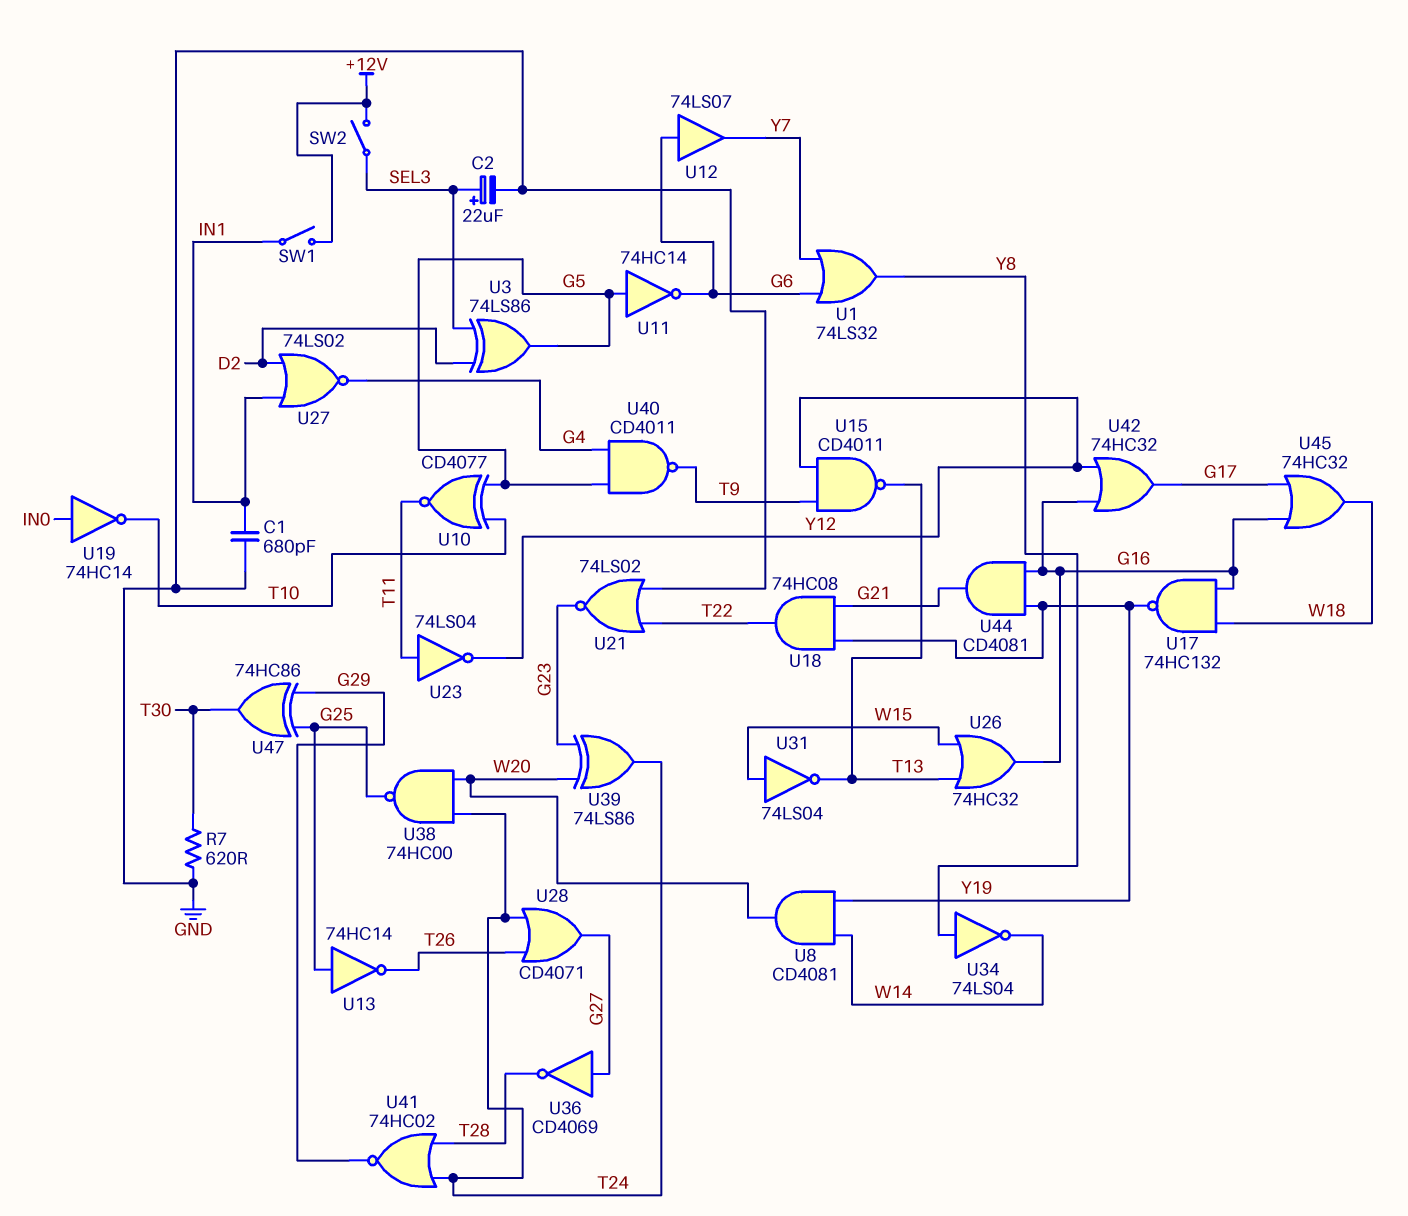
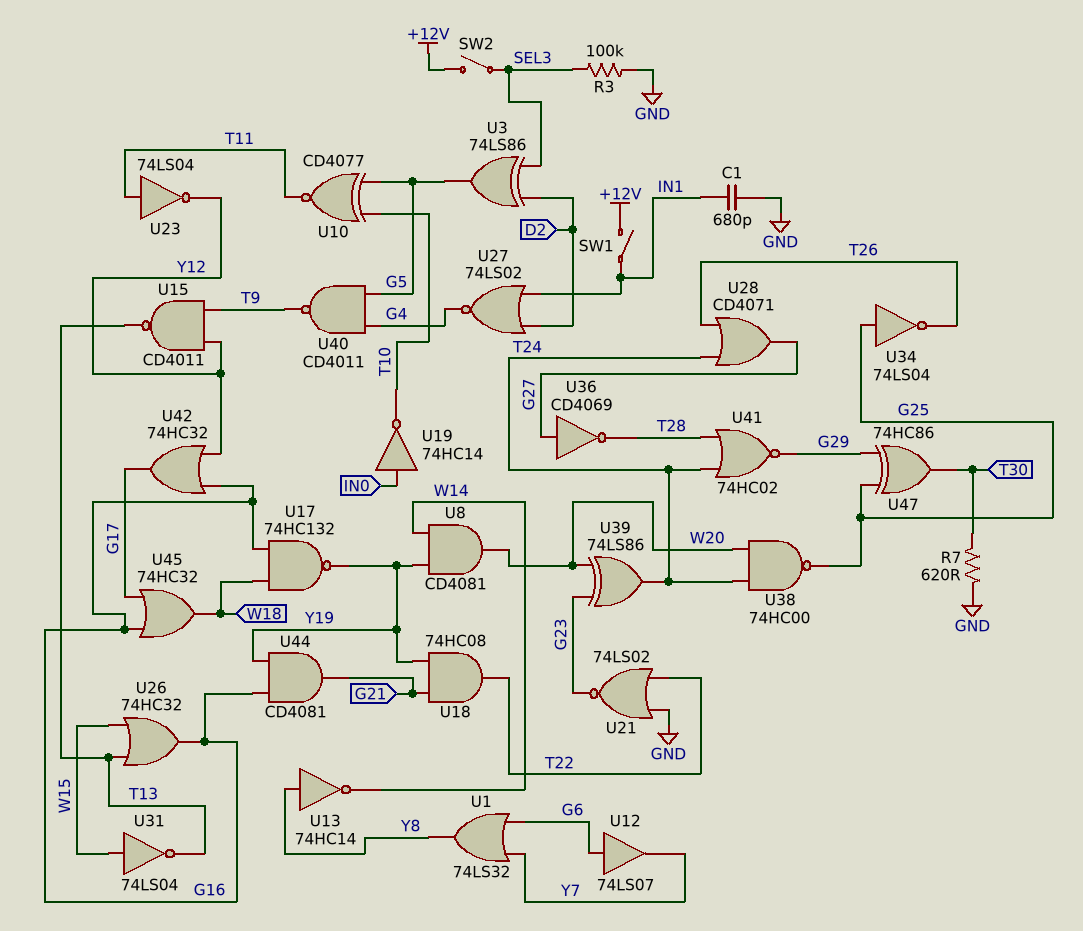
C2: 22uF (plus SEL3, minus GND) -> none
R3: none -> 100k (GND, SEL3)
U11: NOT 74HC14 (in G5, out G6) -> none
U13: NOT 74HC14 (in G25, out T26) -> NOT 74HC14 (in Y8, out W14)
U34: NOT 74LS04 (in Y8, out W14) -> NOT 74LS04 (in G25, out T26)

